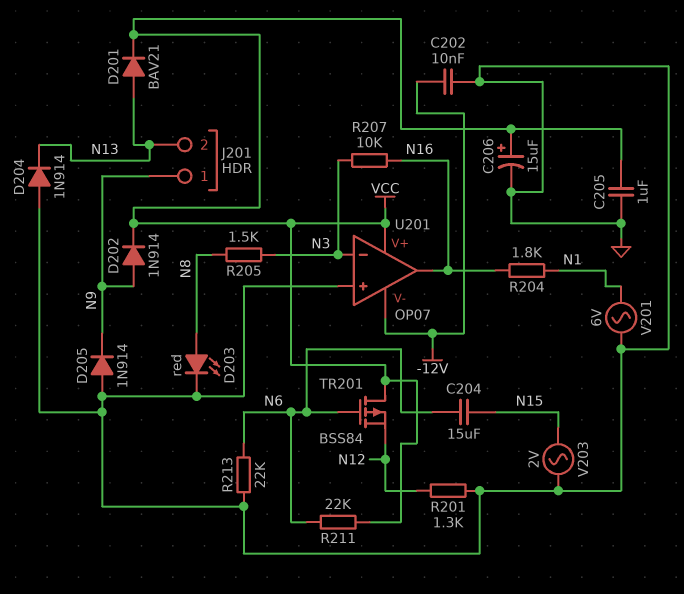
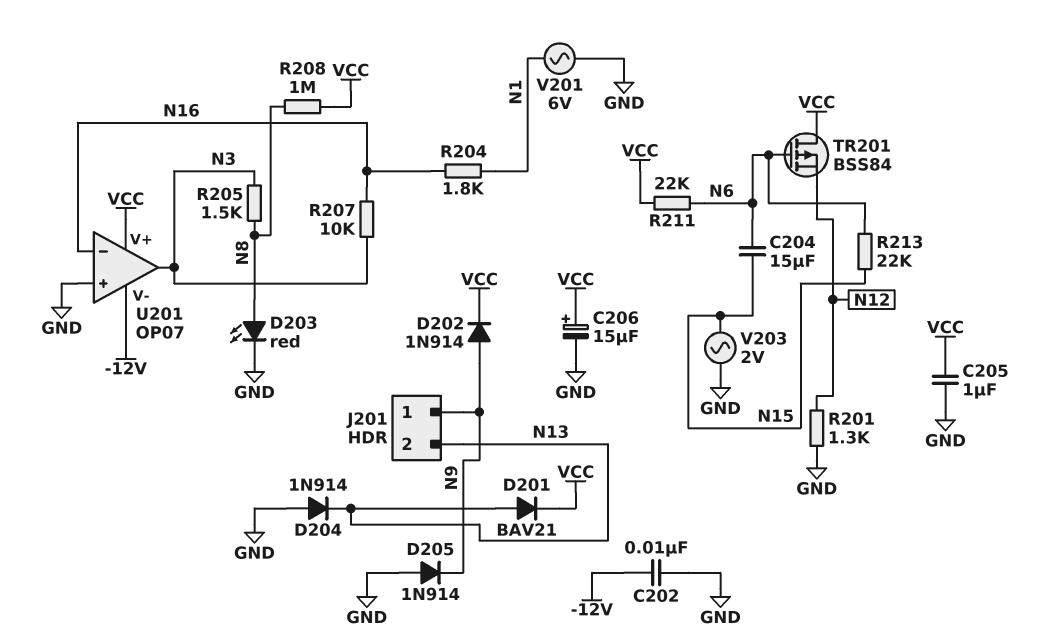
R208: none -> 1M (N8, VCC)
R213: 22k (GND, N6) -> 22k (N6, N15)
U201 pin in-: N3 -> N16
U201 pin out: N16 -> N3

